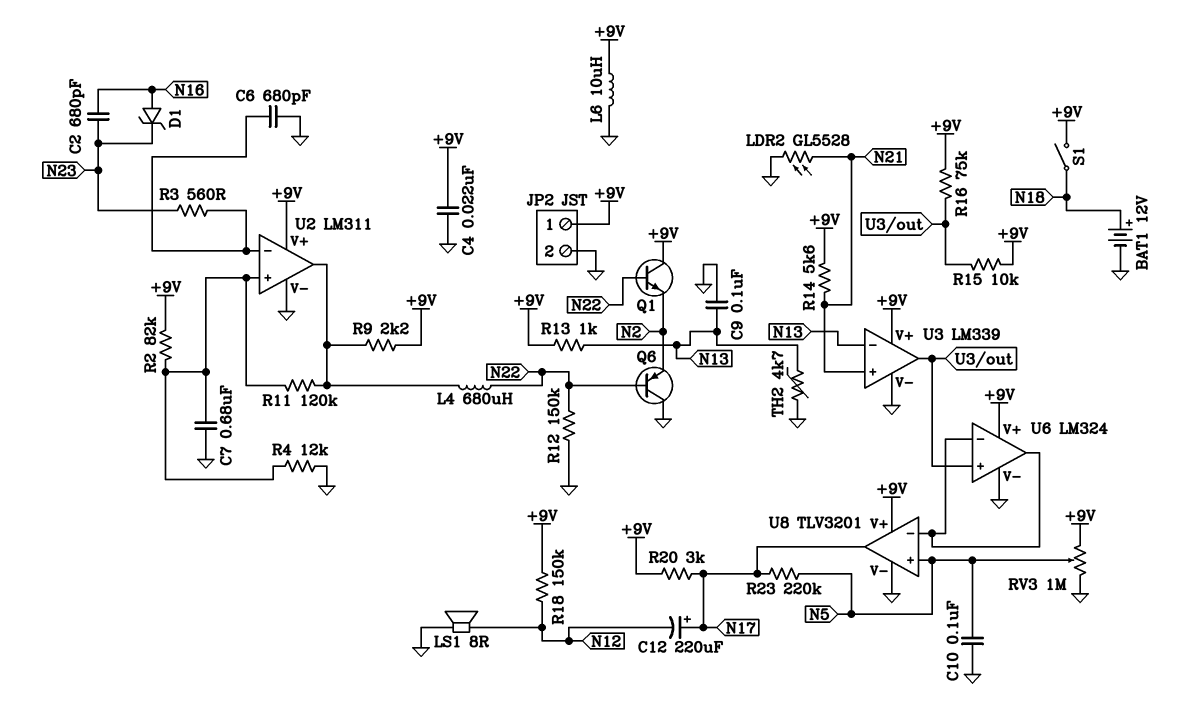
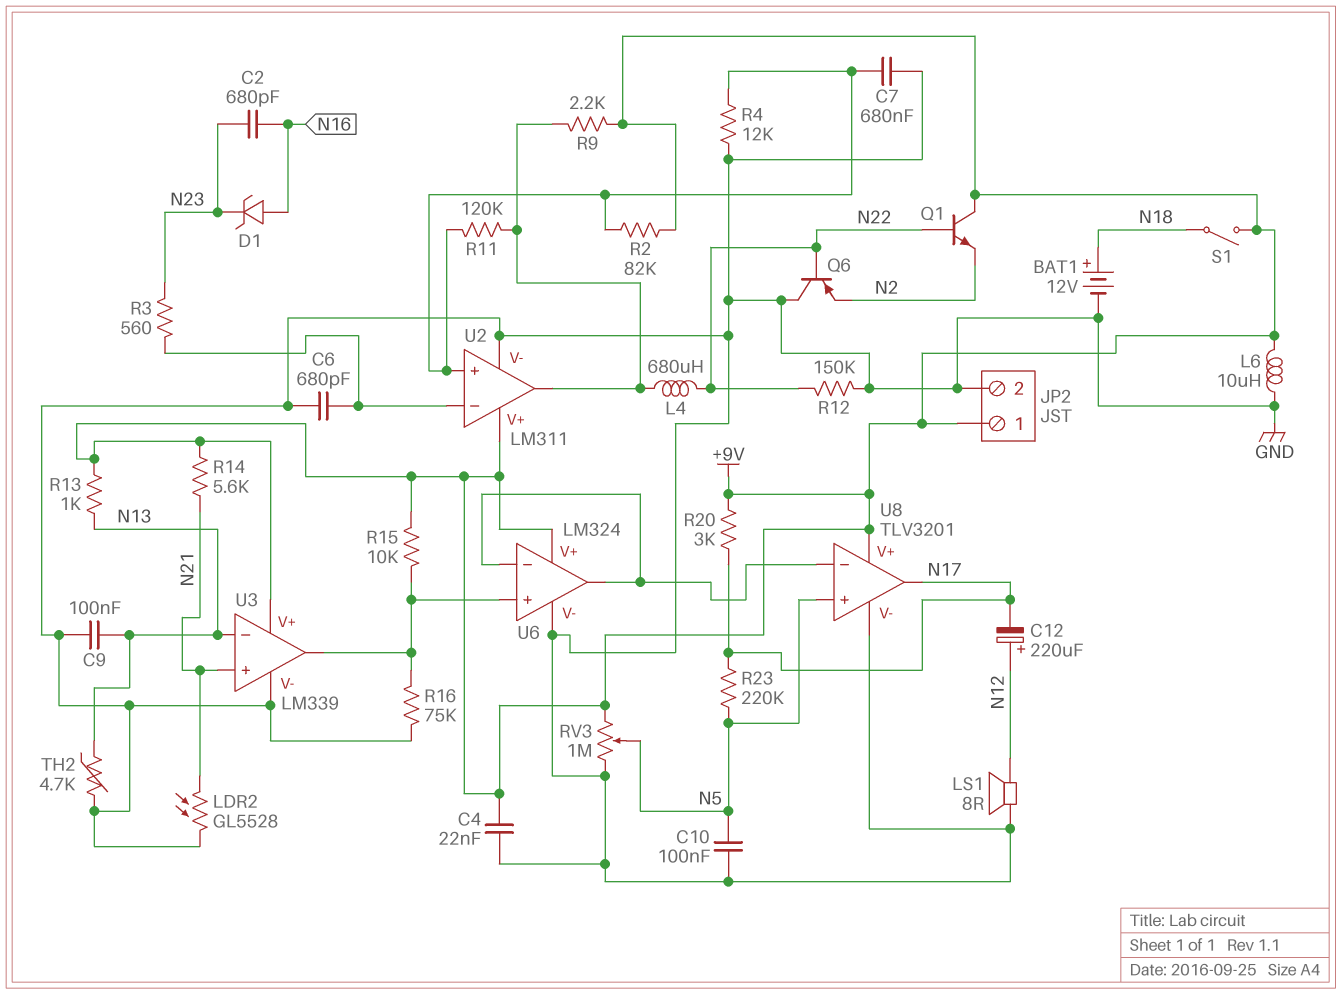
C12: 220uF (plus N17, minus N12) -> 220uF (plus N12, minus N17)
R16: 75k (+9V, U3/out) -> 75k (GND, U3/out)
R18: 150k (+9V, N12) -> none

